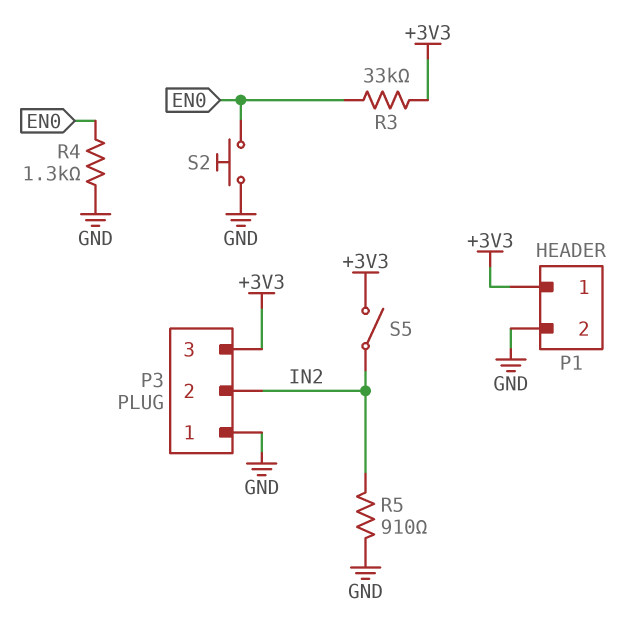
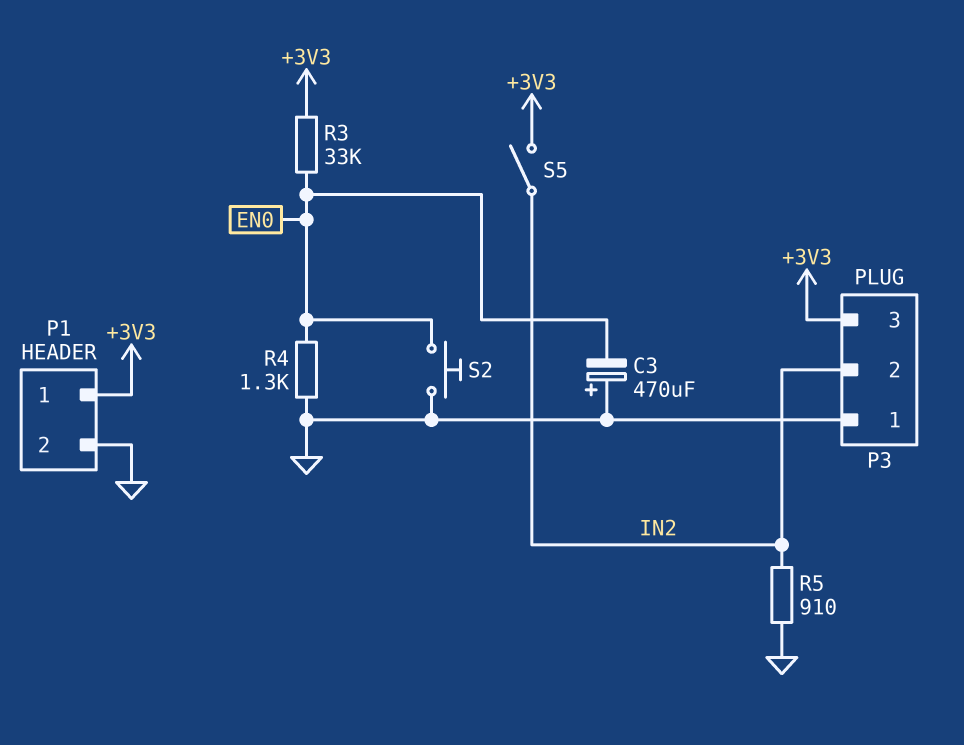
C3: none -> 470uF (plus GND, minus EN0)

